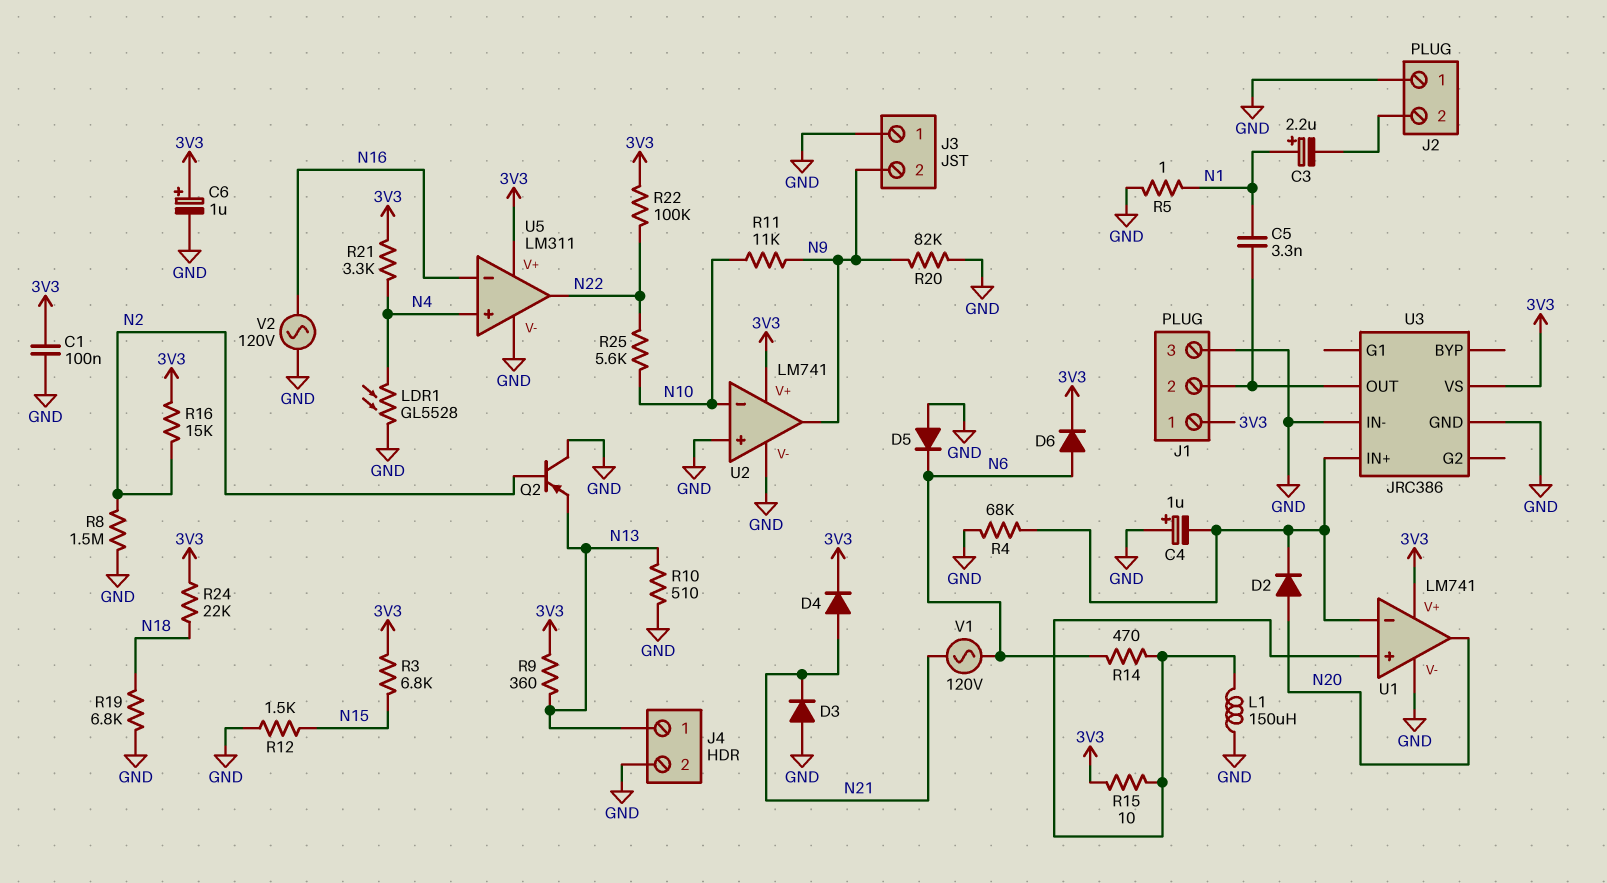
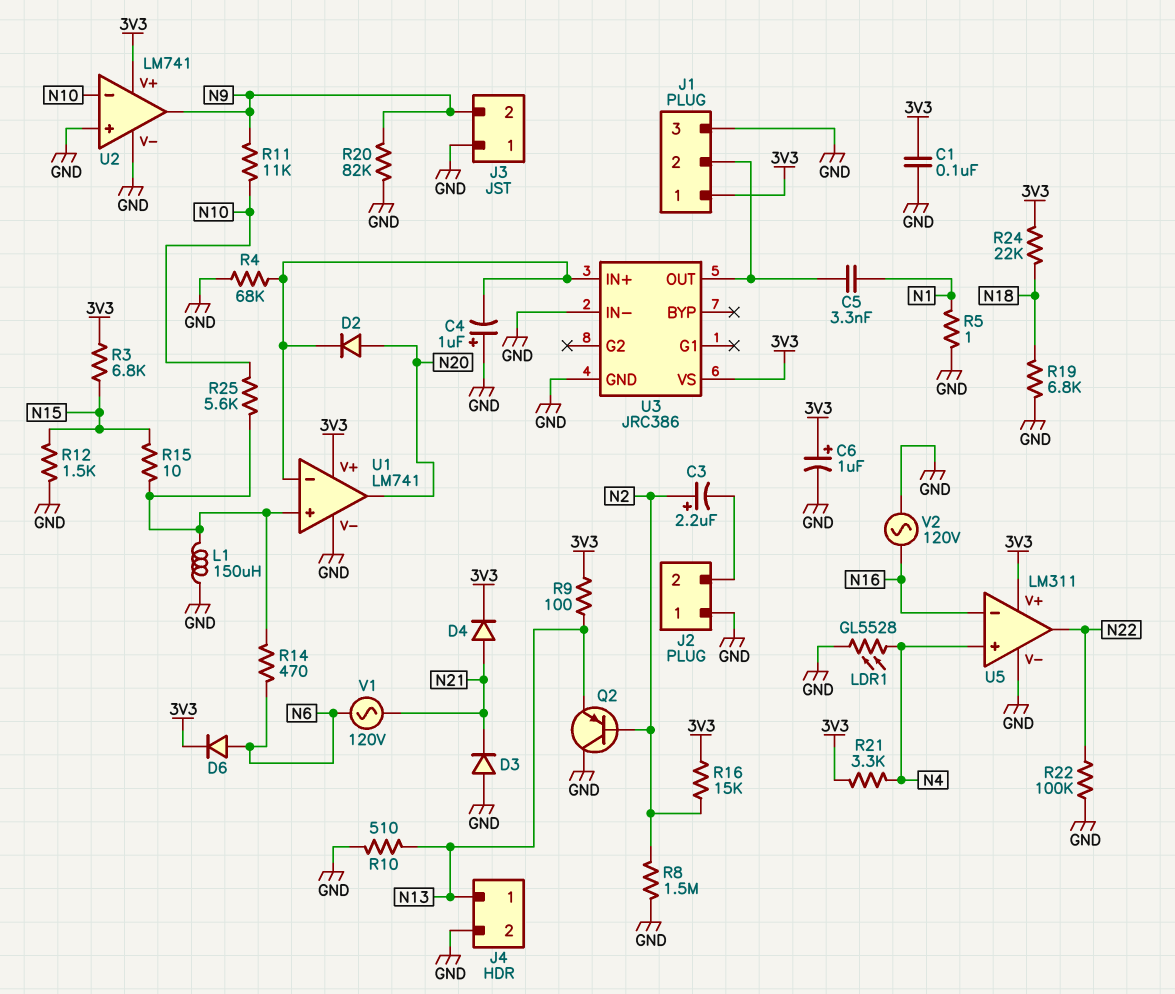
C3: 2.2uF (plus N1, minus J2/2) -> 2.2uF (plus N2, minus J2/2)
D5: diode (A GND, K N6) -> none
R9: 360 (3V3, N13) -> 100 (3V3, N13)
R15: 10 (3V3, U1/in+) -> 10 (N15, U1/in+)
R22: 100k (3V3, N22) -> 100k (GND, N22)
R25: 5.6k (N10, N22) -> 5.6k (N10, U1/in+)

